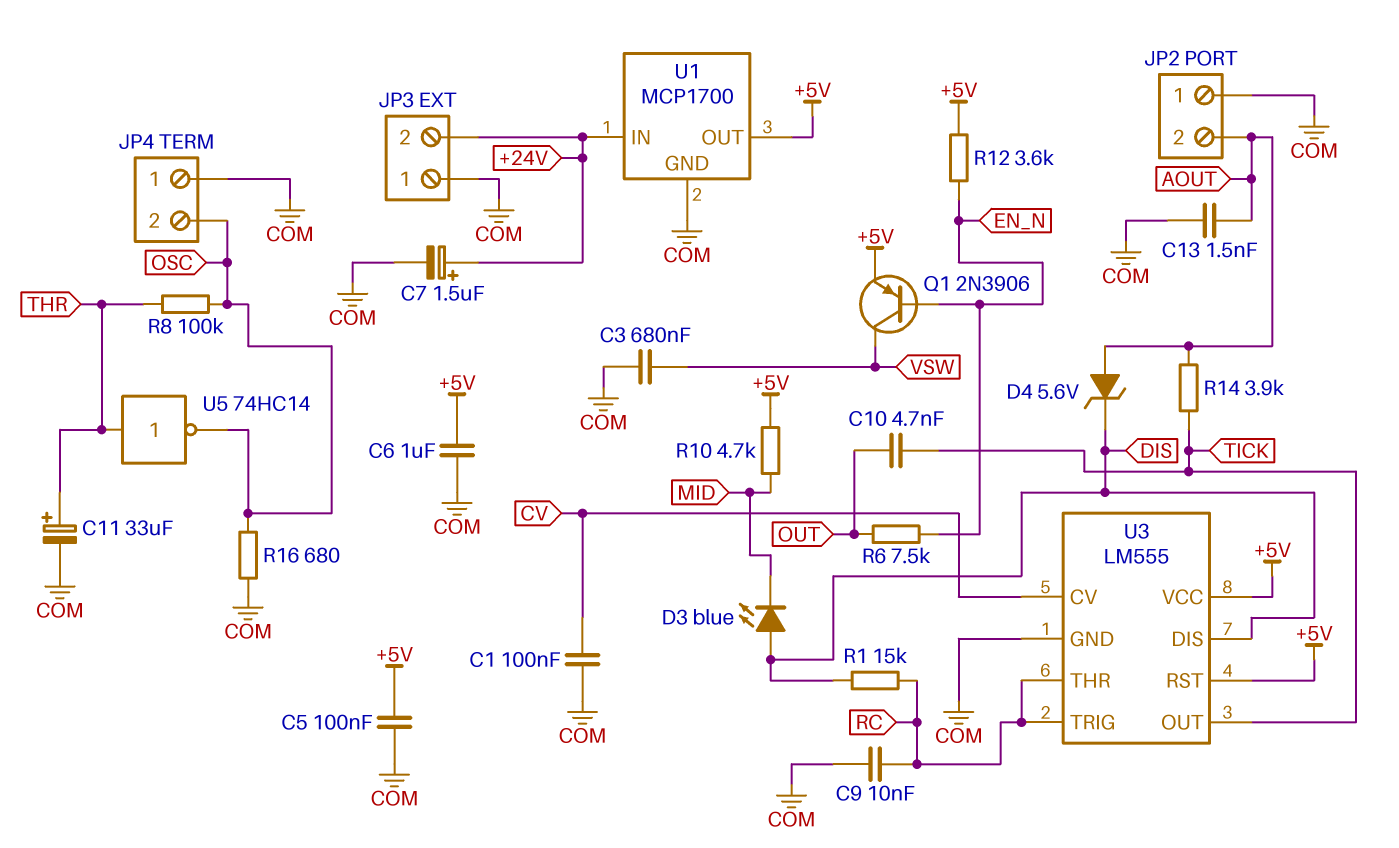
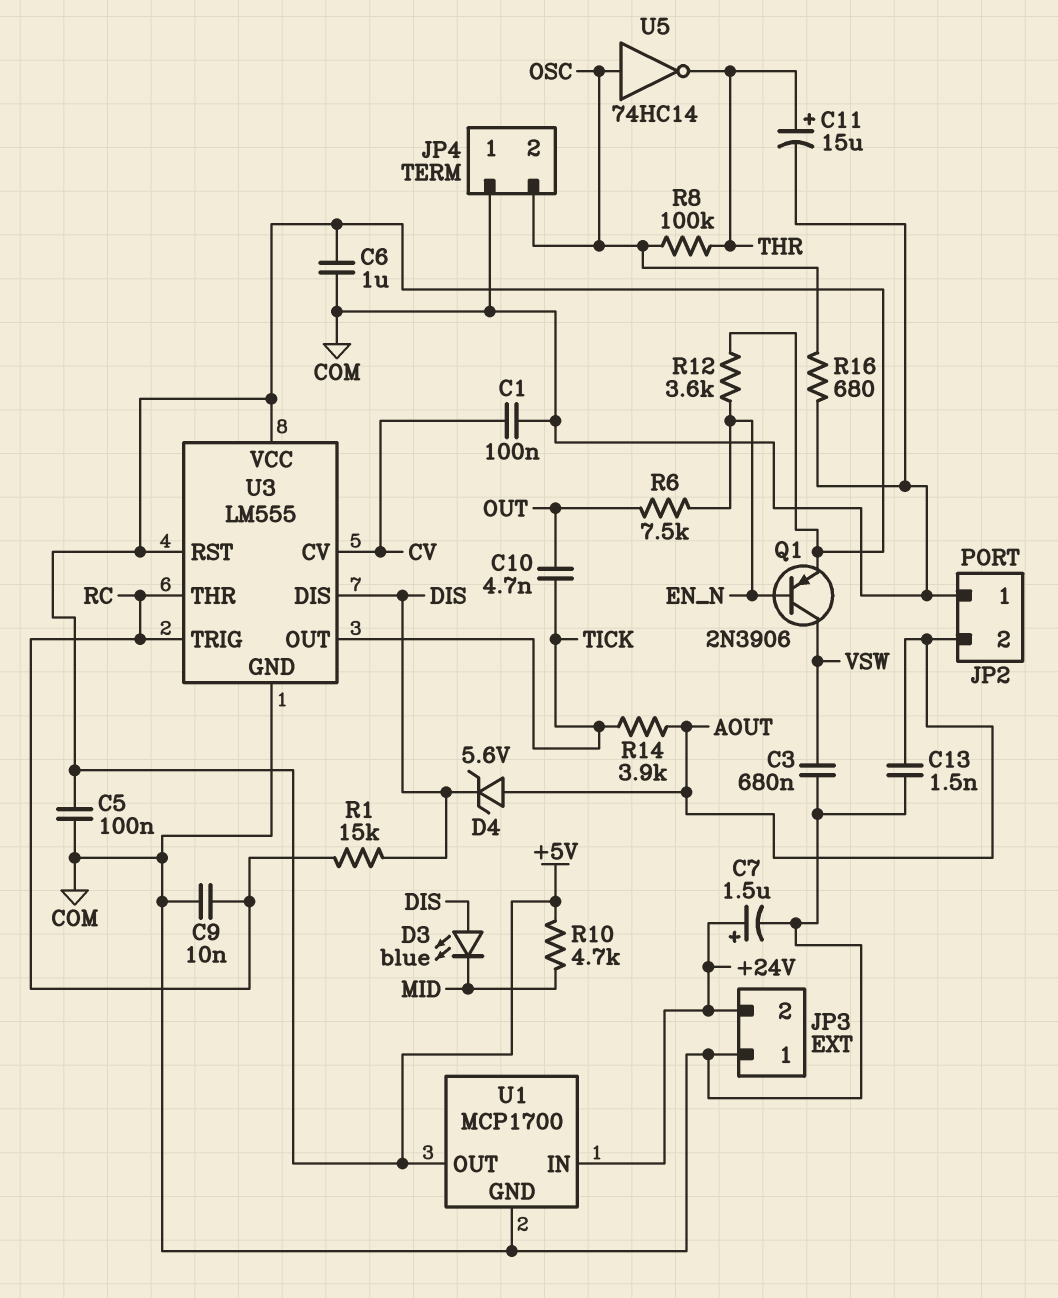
C11: 33uF (plus THR, minus COM) -> 15uF (plus THR, minus COM)
U5: NOT 74HC14 (in THR, out OSC) -> NOT 74HC14 (in OSC, out THR)

